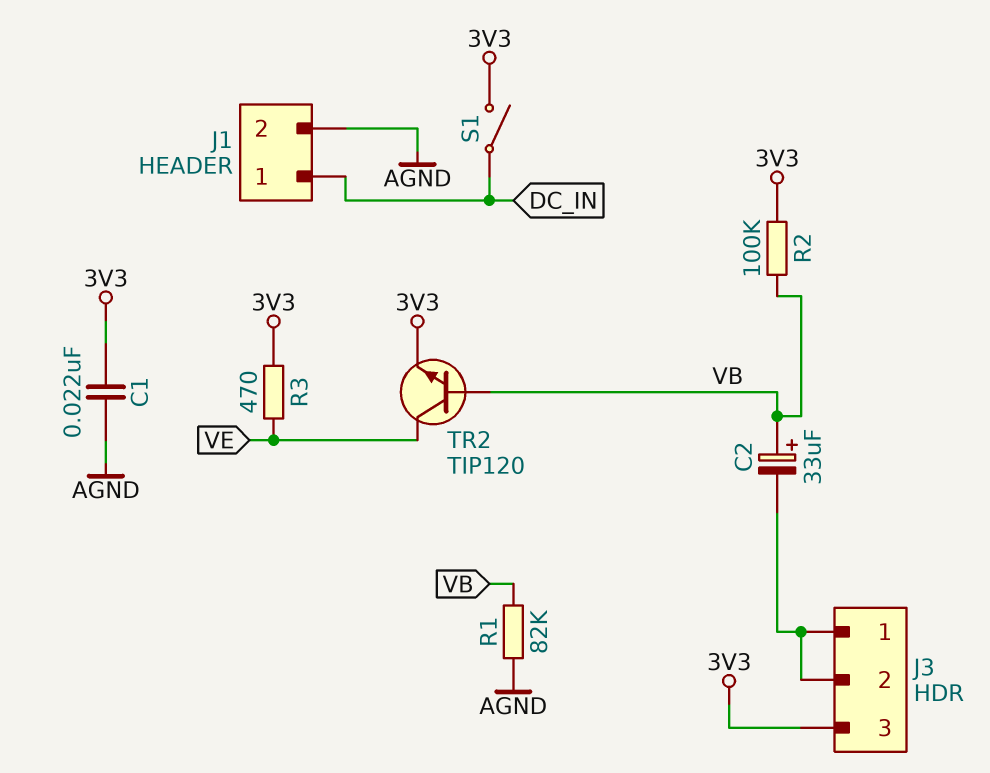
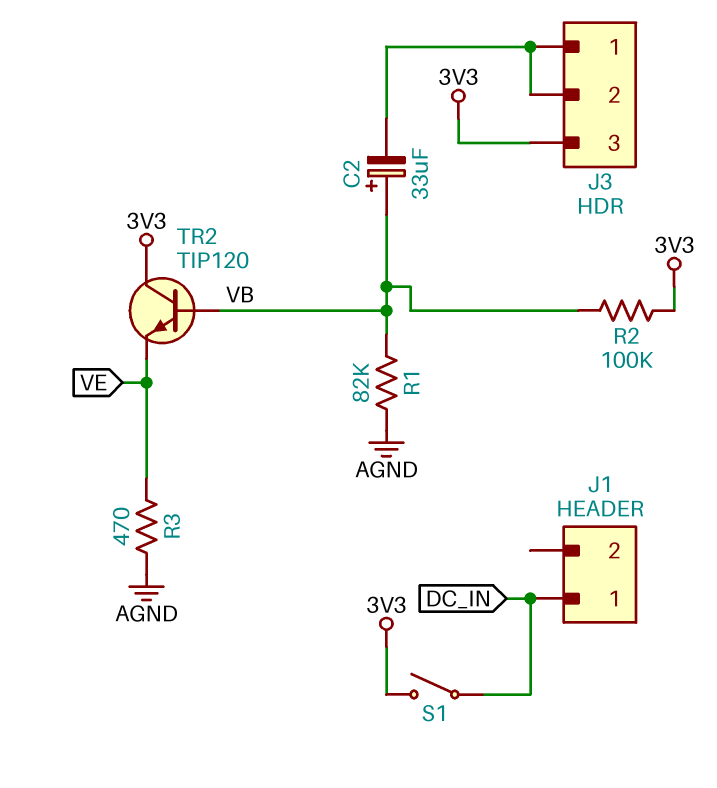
C1: 22nF (3V3, AGND) -> none
J1 pin 2: AGND -> none
R3: 470 (3V3, VE) -> 470 (AGND, VE)
TR2: NPN TIP120 (B VB, C VE, E 3V3) -> NPN TIP120 (B VB, C 3V3, E VE)

